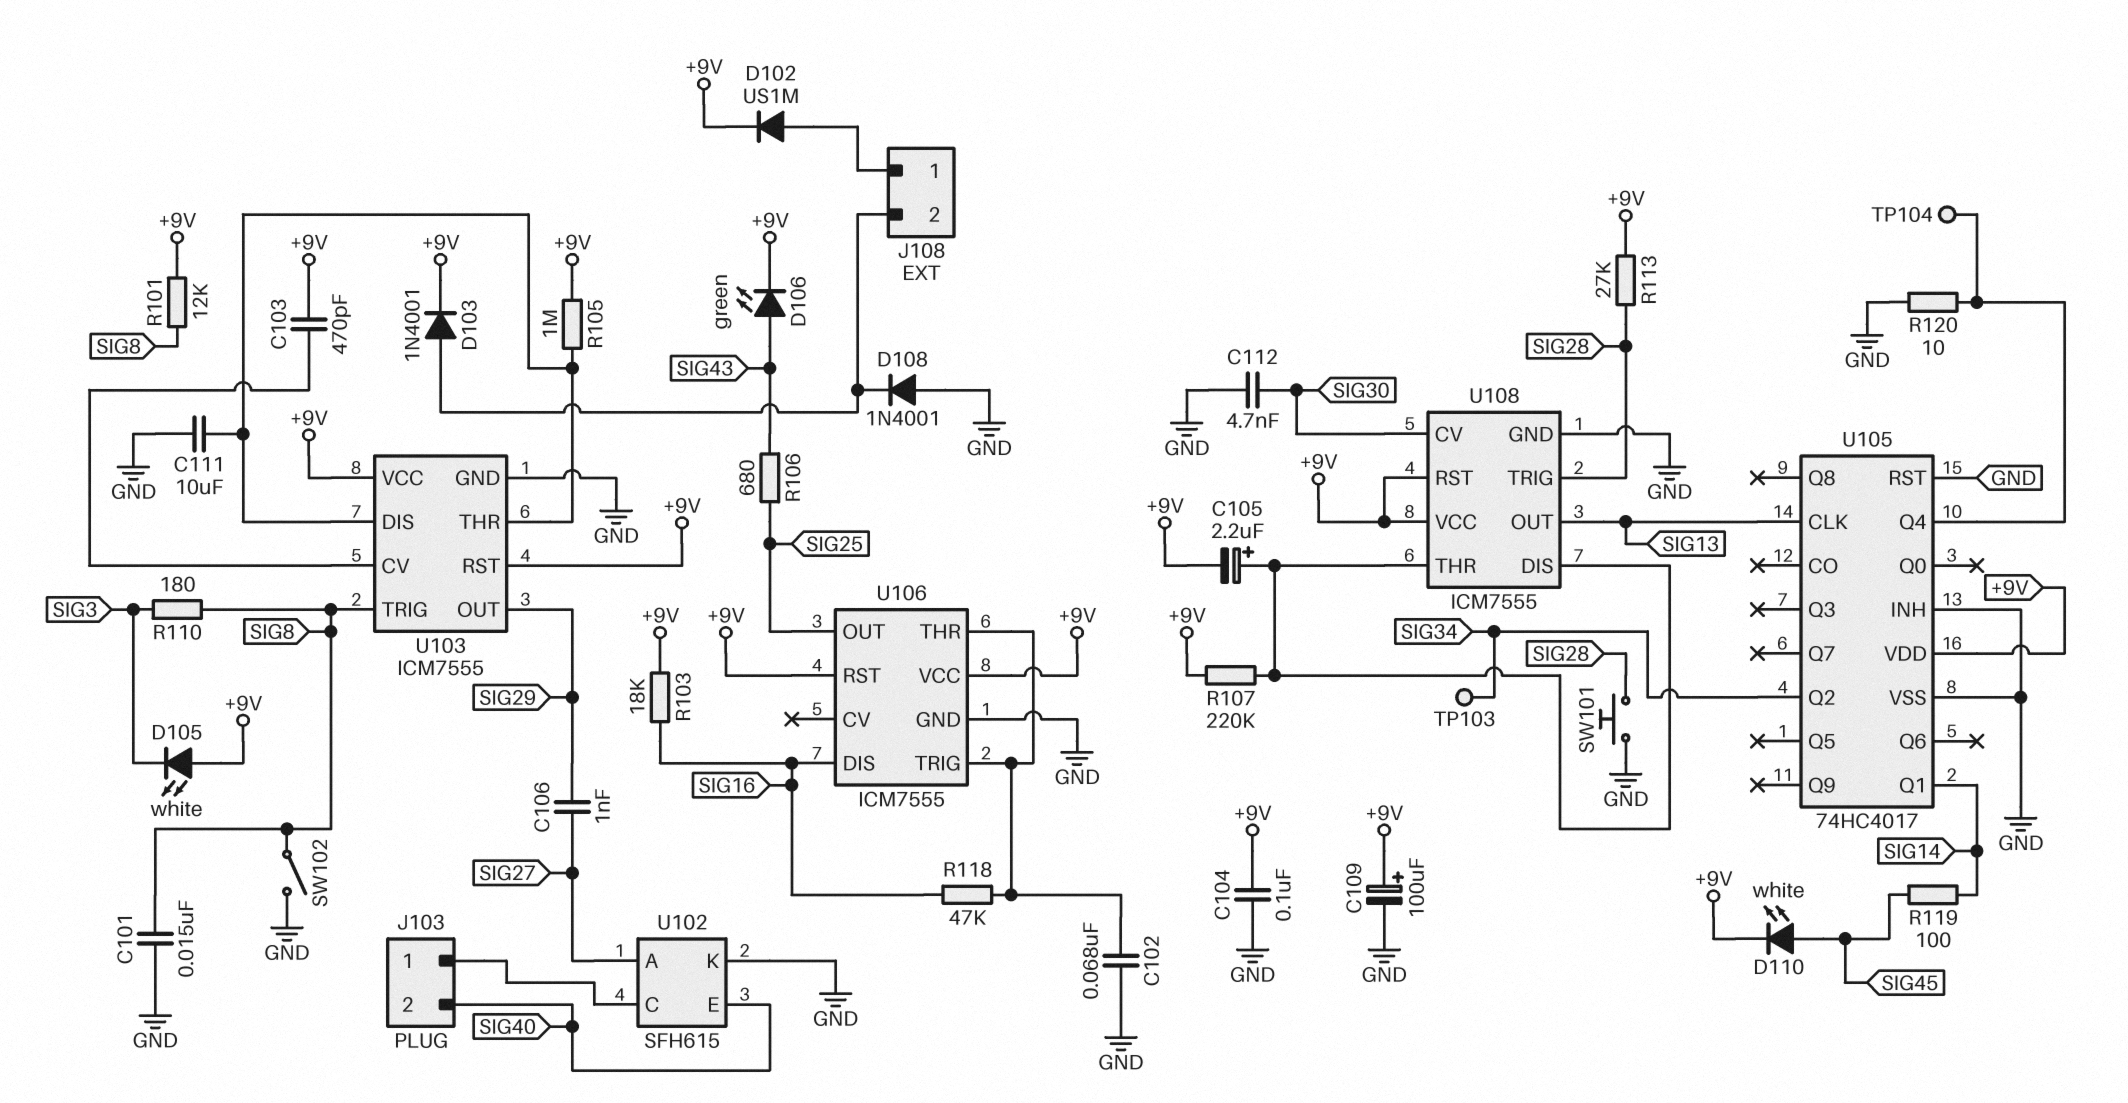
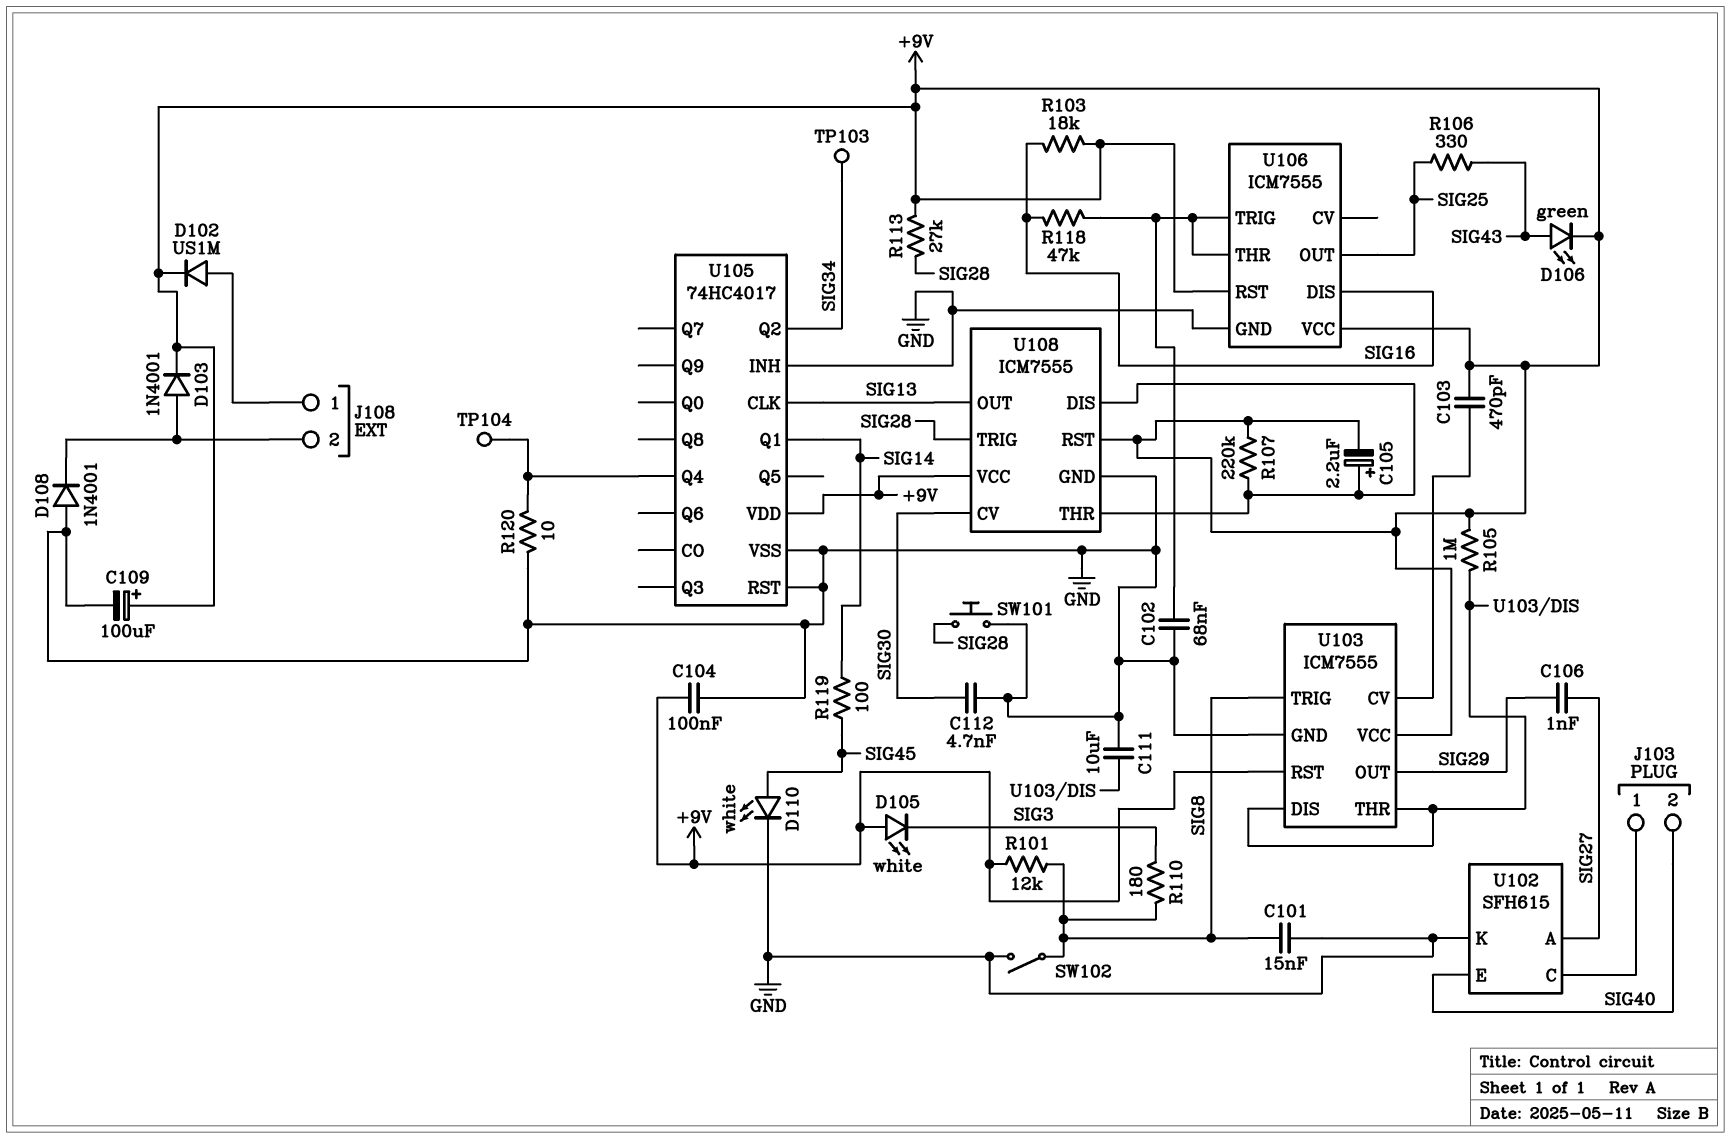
D110: LED white (A SIG45, K +9V) -> LED white (A SIG45, K GND)
R106: 680 (SIG25, SIG43) -> 330 (SIG25, SIG43)

